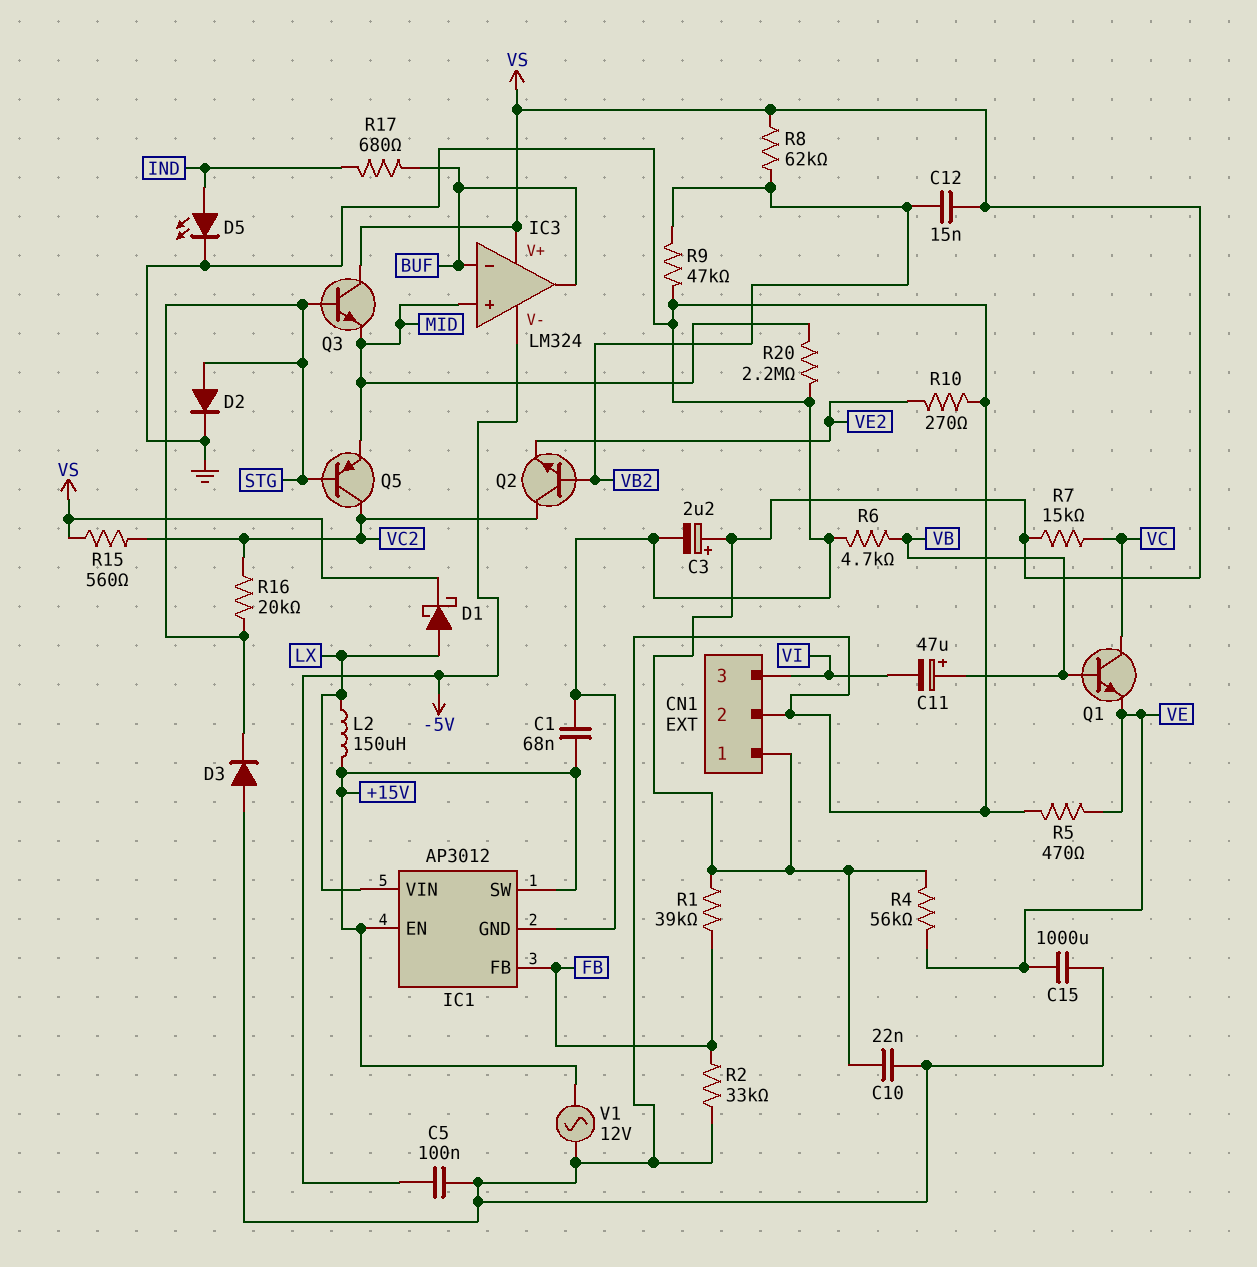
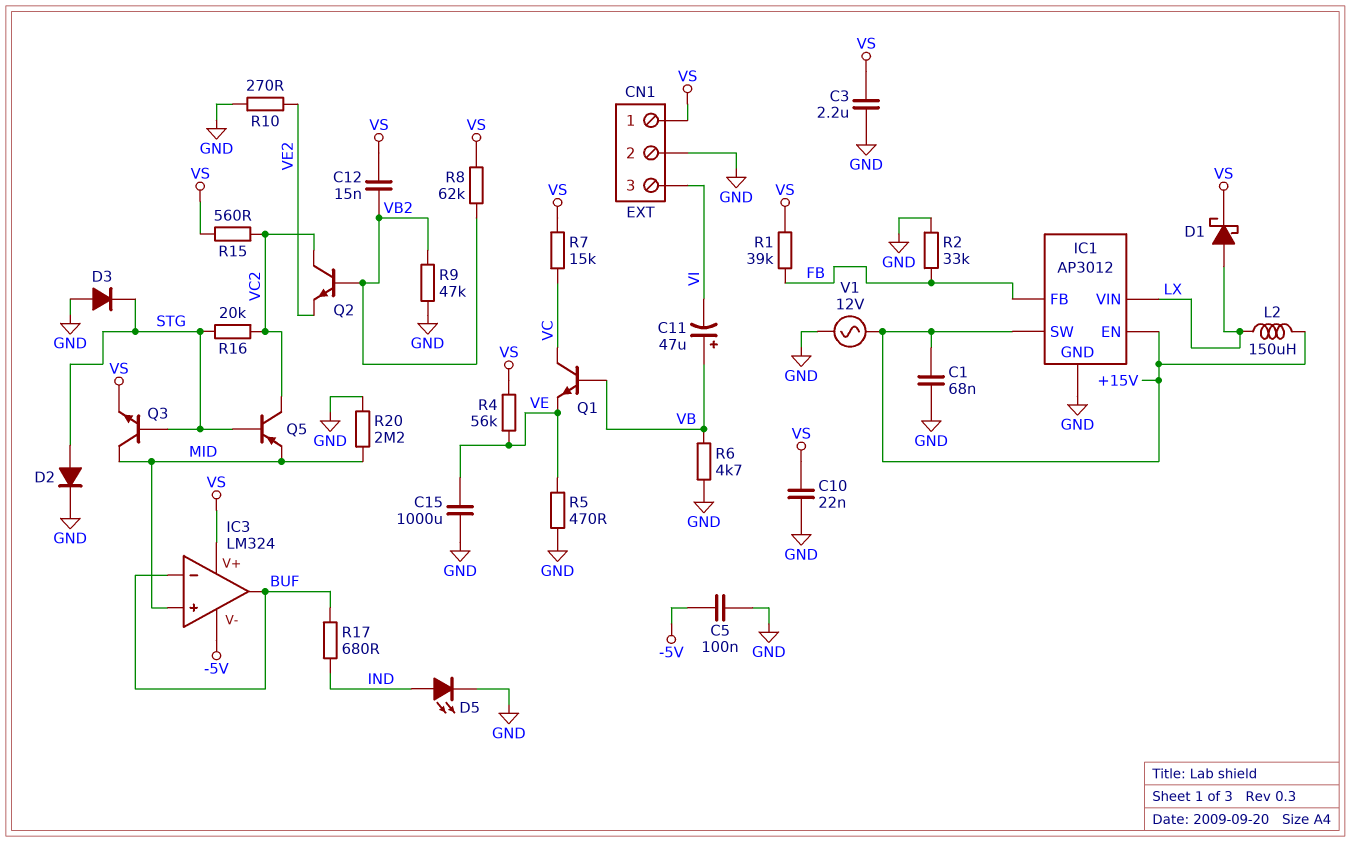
C3: 2.2uF (plus VS, minus GND) -> 2.2uF (GND, VS)
Q3: NPN (B STG, C VS, E MID) -> NPN (B STG, C MID, E VS)

